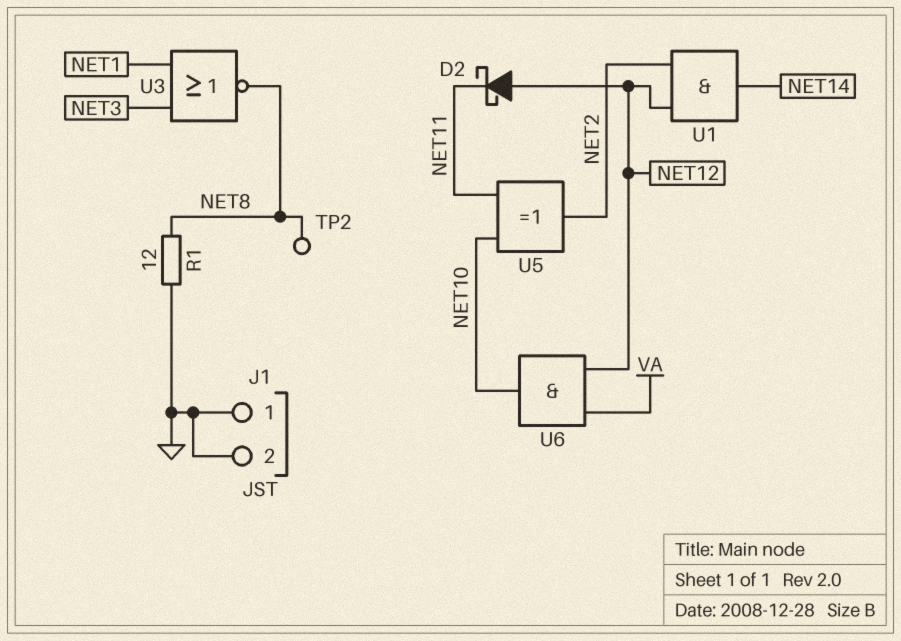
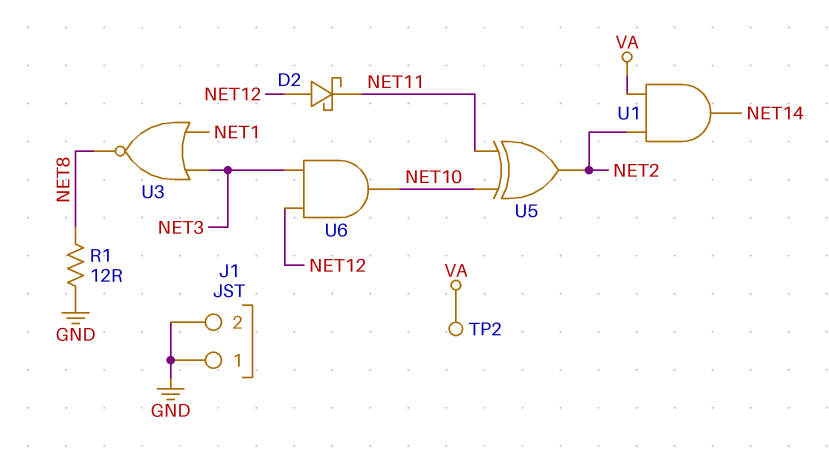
TP2: test point (NET8) -> test point (VA)
U1: AND (in NET2, in NET12, out NET14) -> AND (in NET2, in VA, out NET14)
U6: AND (in NET12, in VA, out NET10) -> AND (in NET3, in NET12, out NET10)

